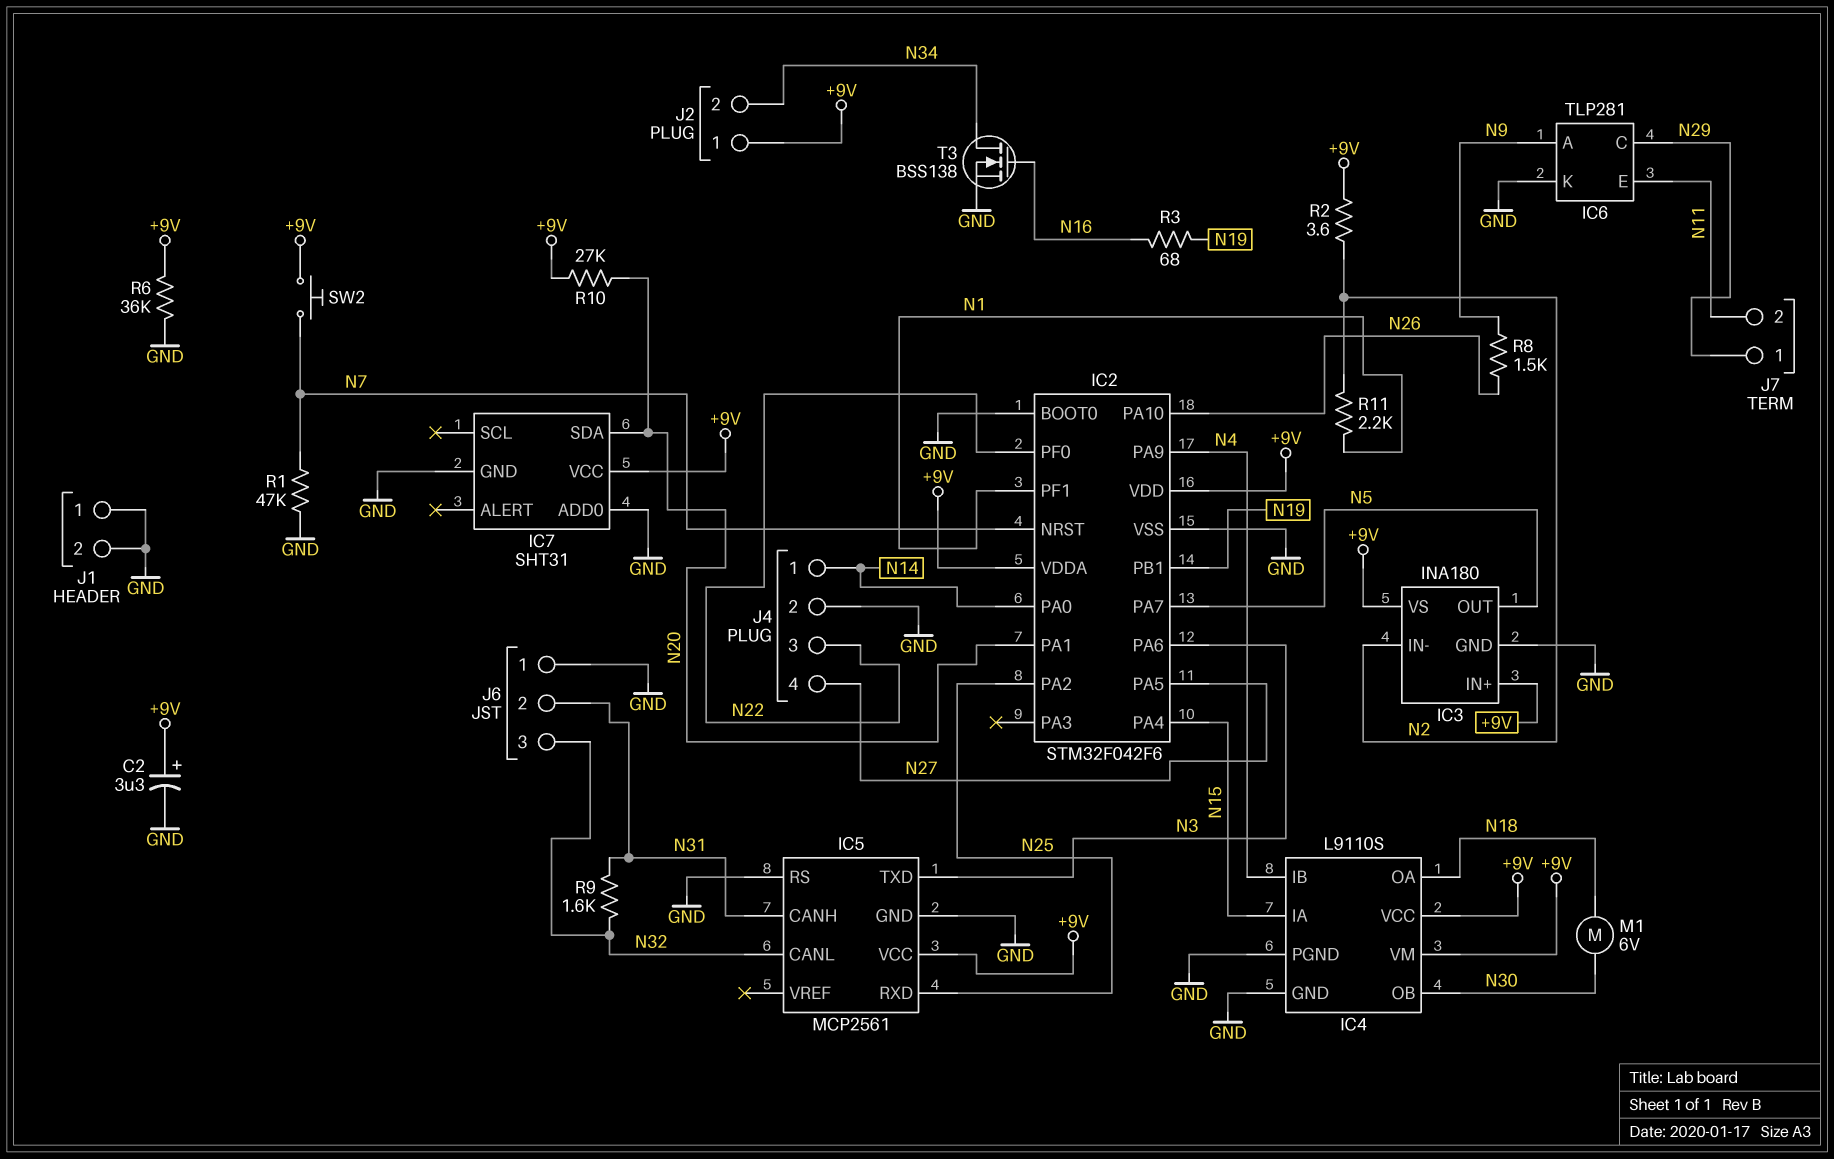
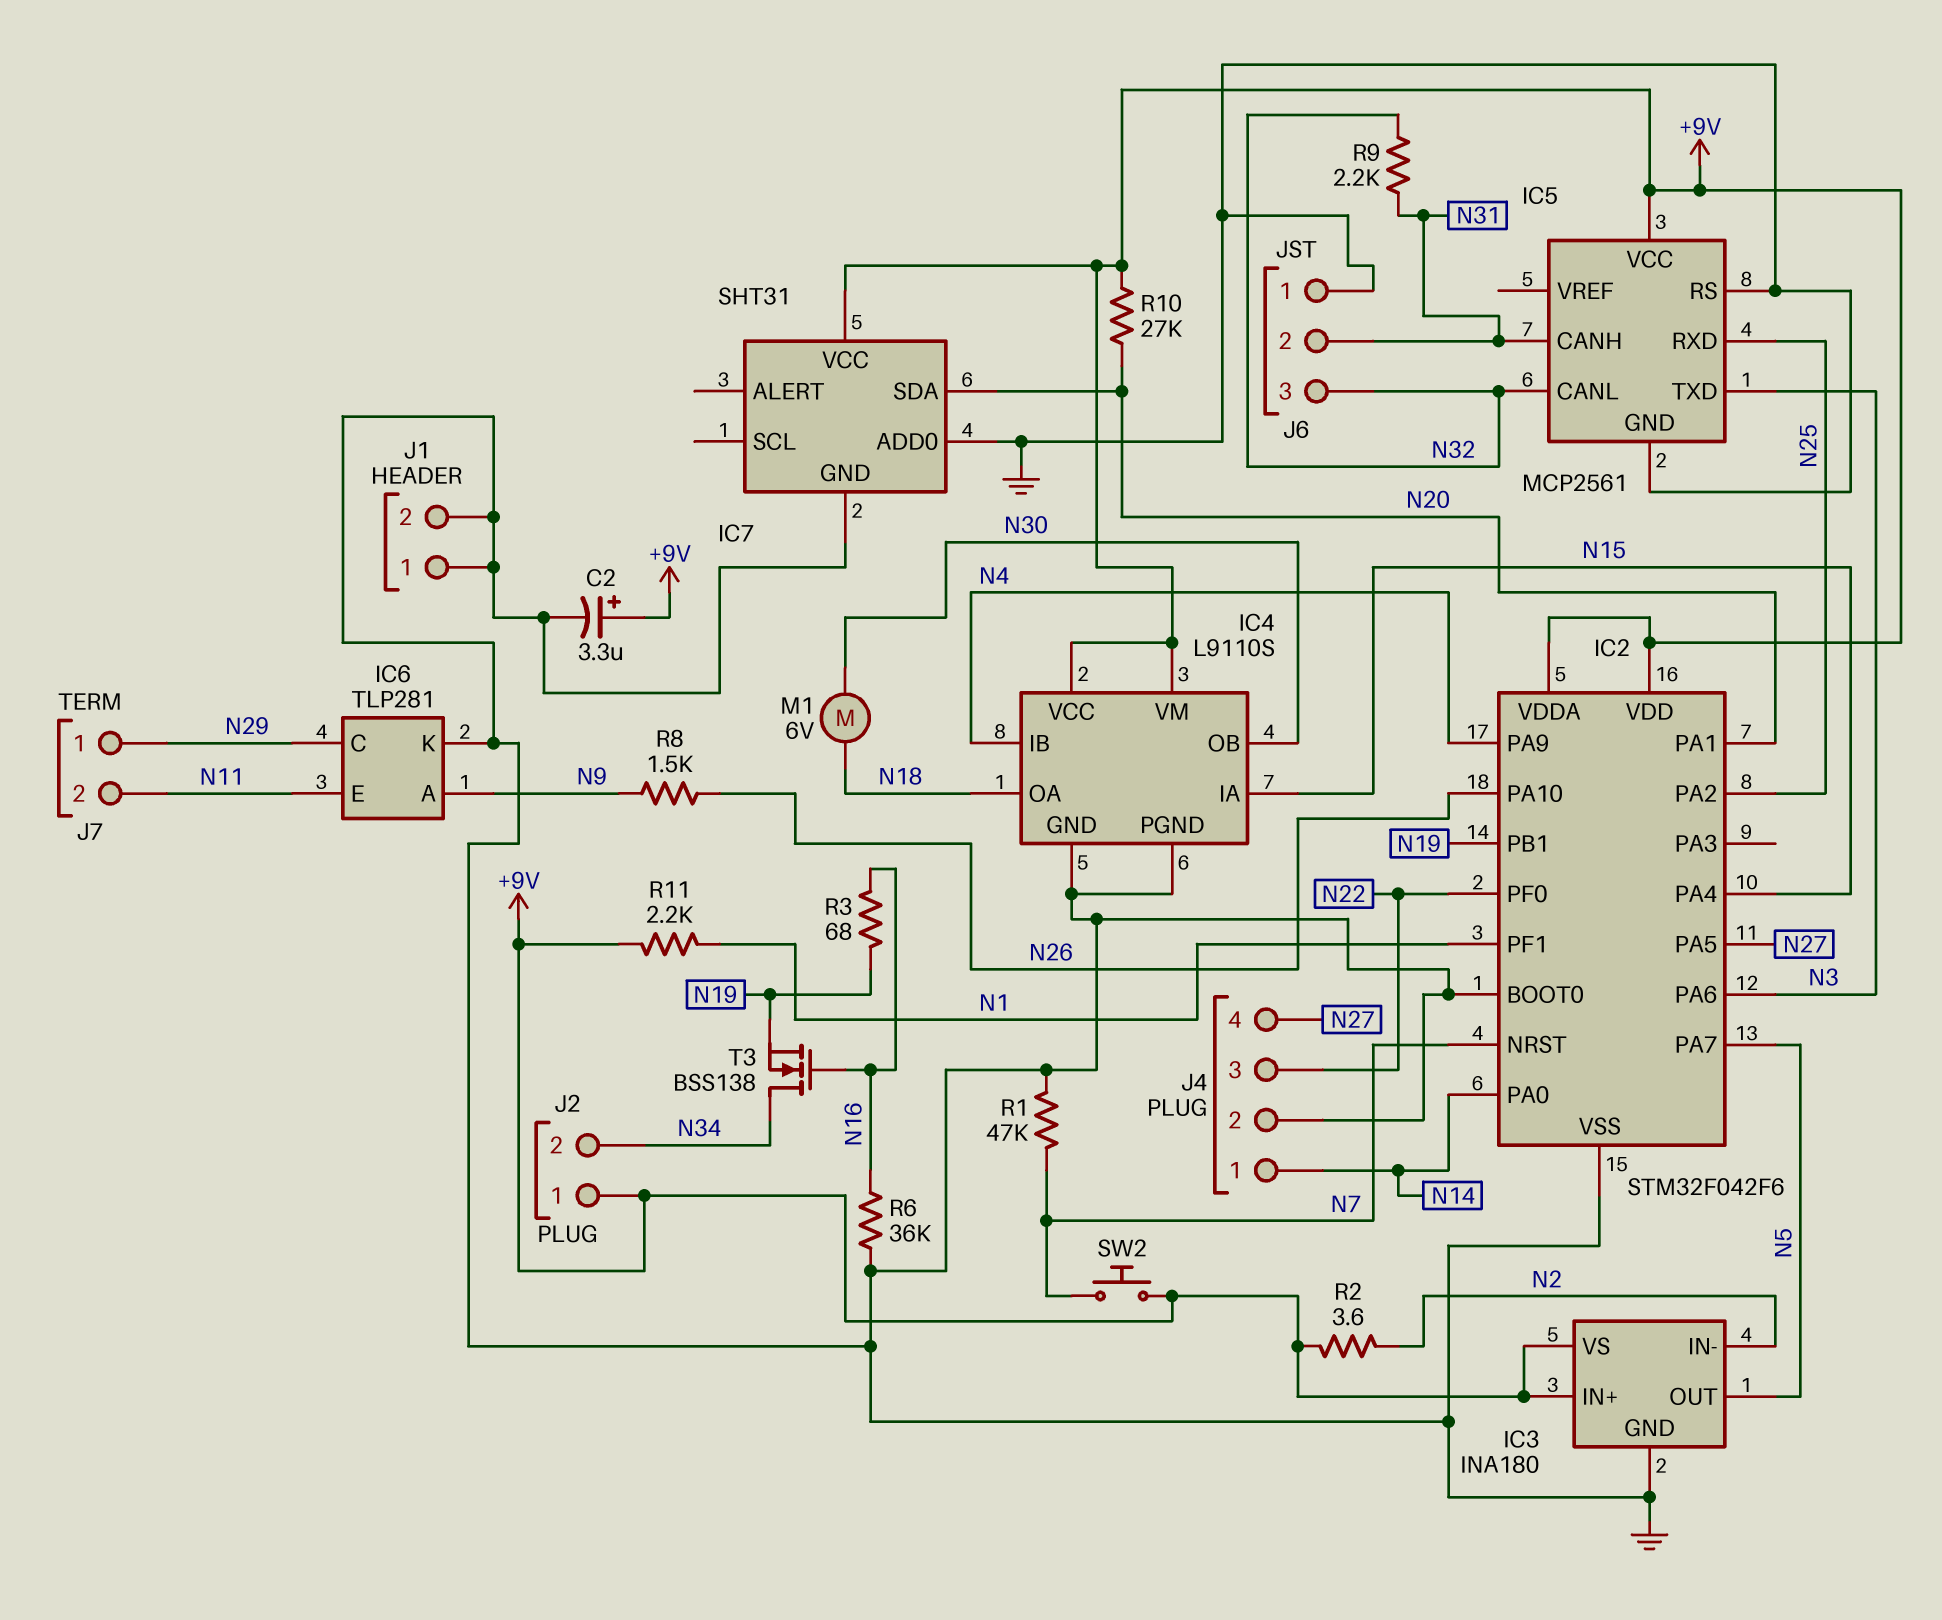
R6: 36k (+9V, GND) -> 36k (GND, N16)
R9: 1.6k (N31, N32) -> 2.2k (N31, N32)
R11: 2.2k (N1, N2) -> 2.2k (+9V, N1)
T3: NMOS BSS138 (G N16, D N34, S GND) -> NMOS BSS138 (G N16, D N34, S N19)

